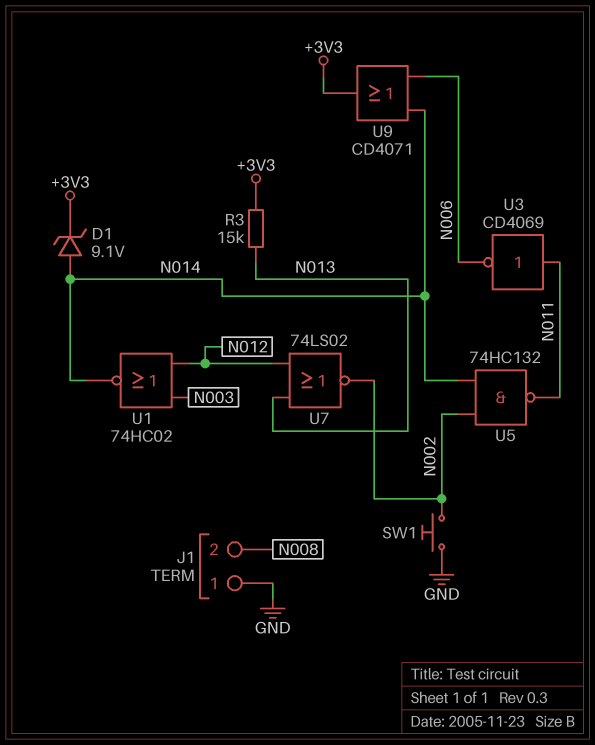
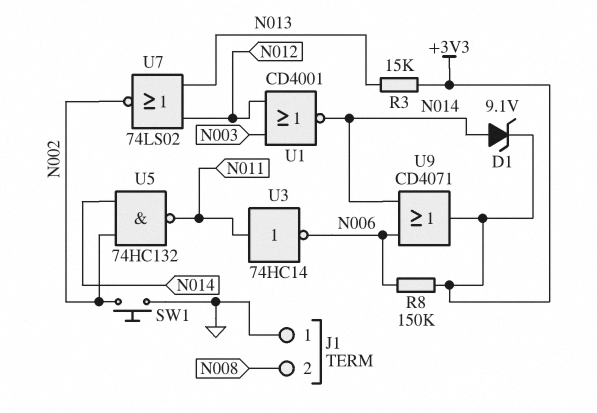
R8: none -> 150k (+3V3, N006)
U1: NOR 74HC02 (in N003, in N012, out N014) -> NOR CD4001 (in N003, in N012, out N014)
U3: NOT CD4069 (in N011, out N006) -> NOT 74HC14 (in N011, out N006)

